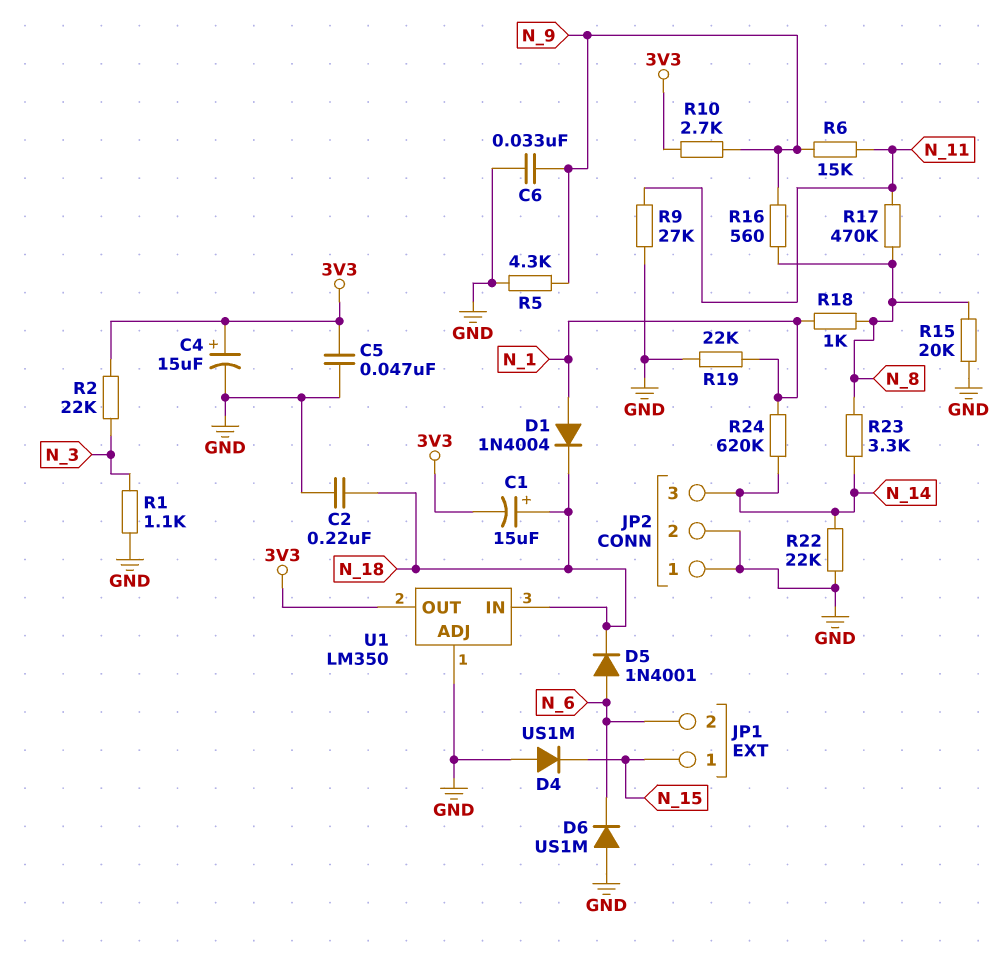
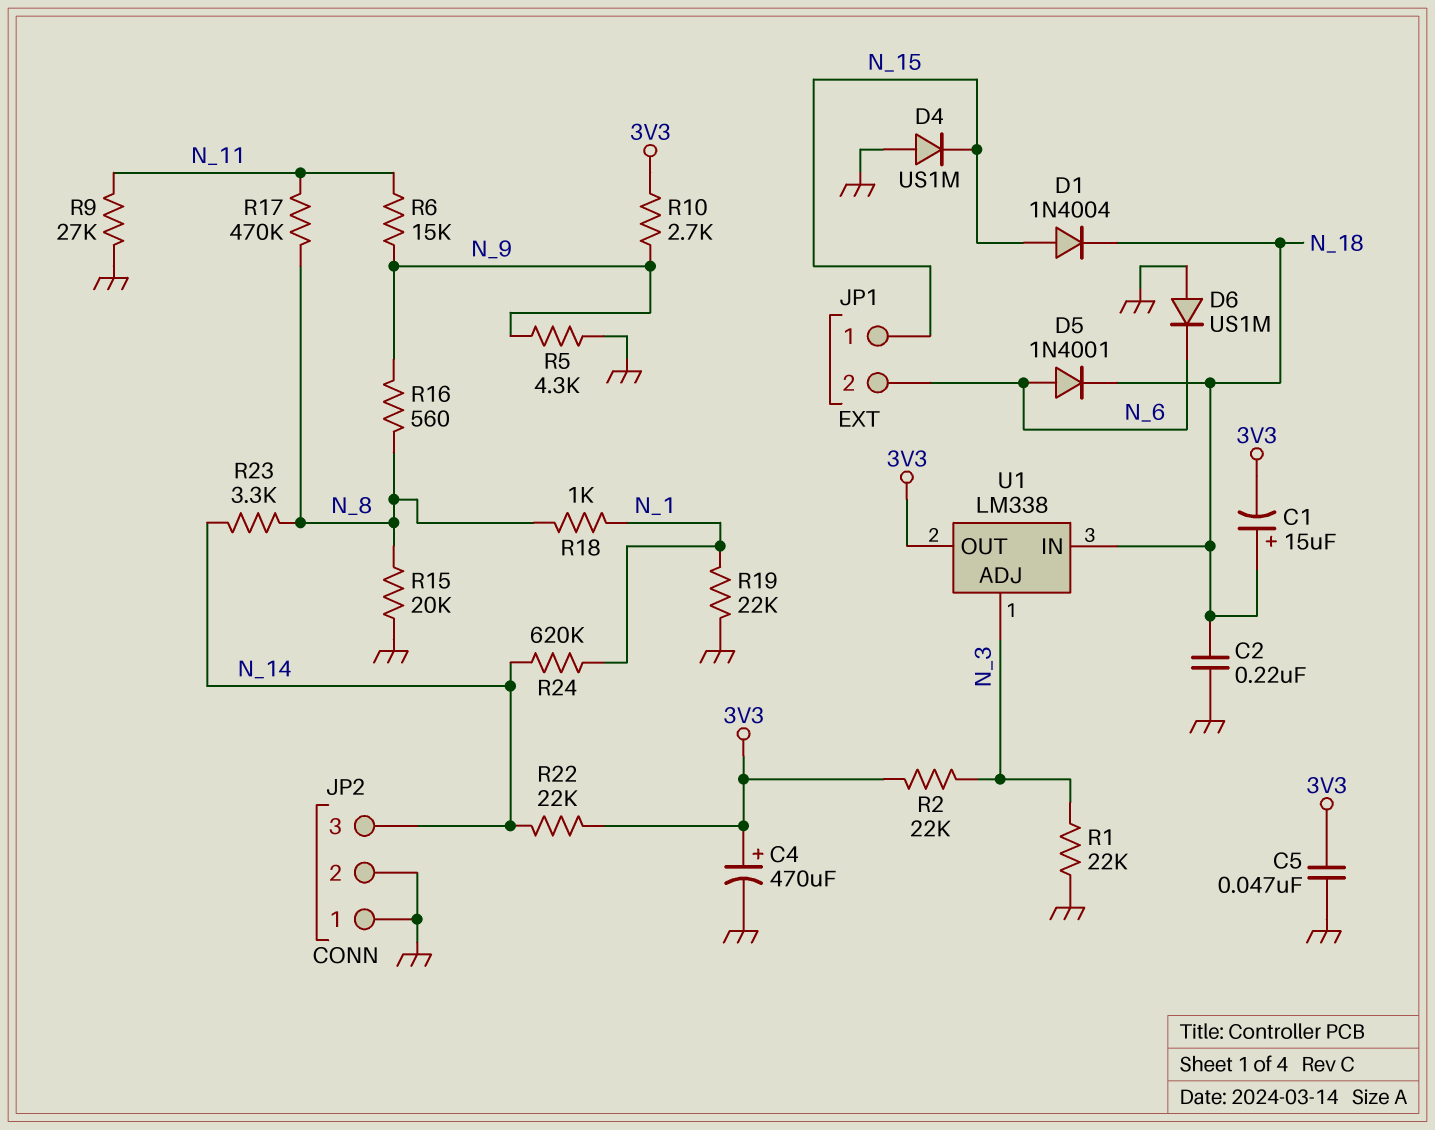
C4: 15uF (plus 3V3, minus GND) -> 470uF (plus 3V3, minus GND)
C6: 33nF (GND, N_9) -> none
D1: diode 1N4004 (A N_1, K N_18) -> diode 1N4004 (A N_15, K N_18)
R1: 1.1k (GND, N_3) -> 22k (GND, N_3)
R22: 22k (GND, N_14) -> 22k (3V3, N_14)
U1: LM350 -> LM338
U1 pin ADJ: GND -> N_3

